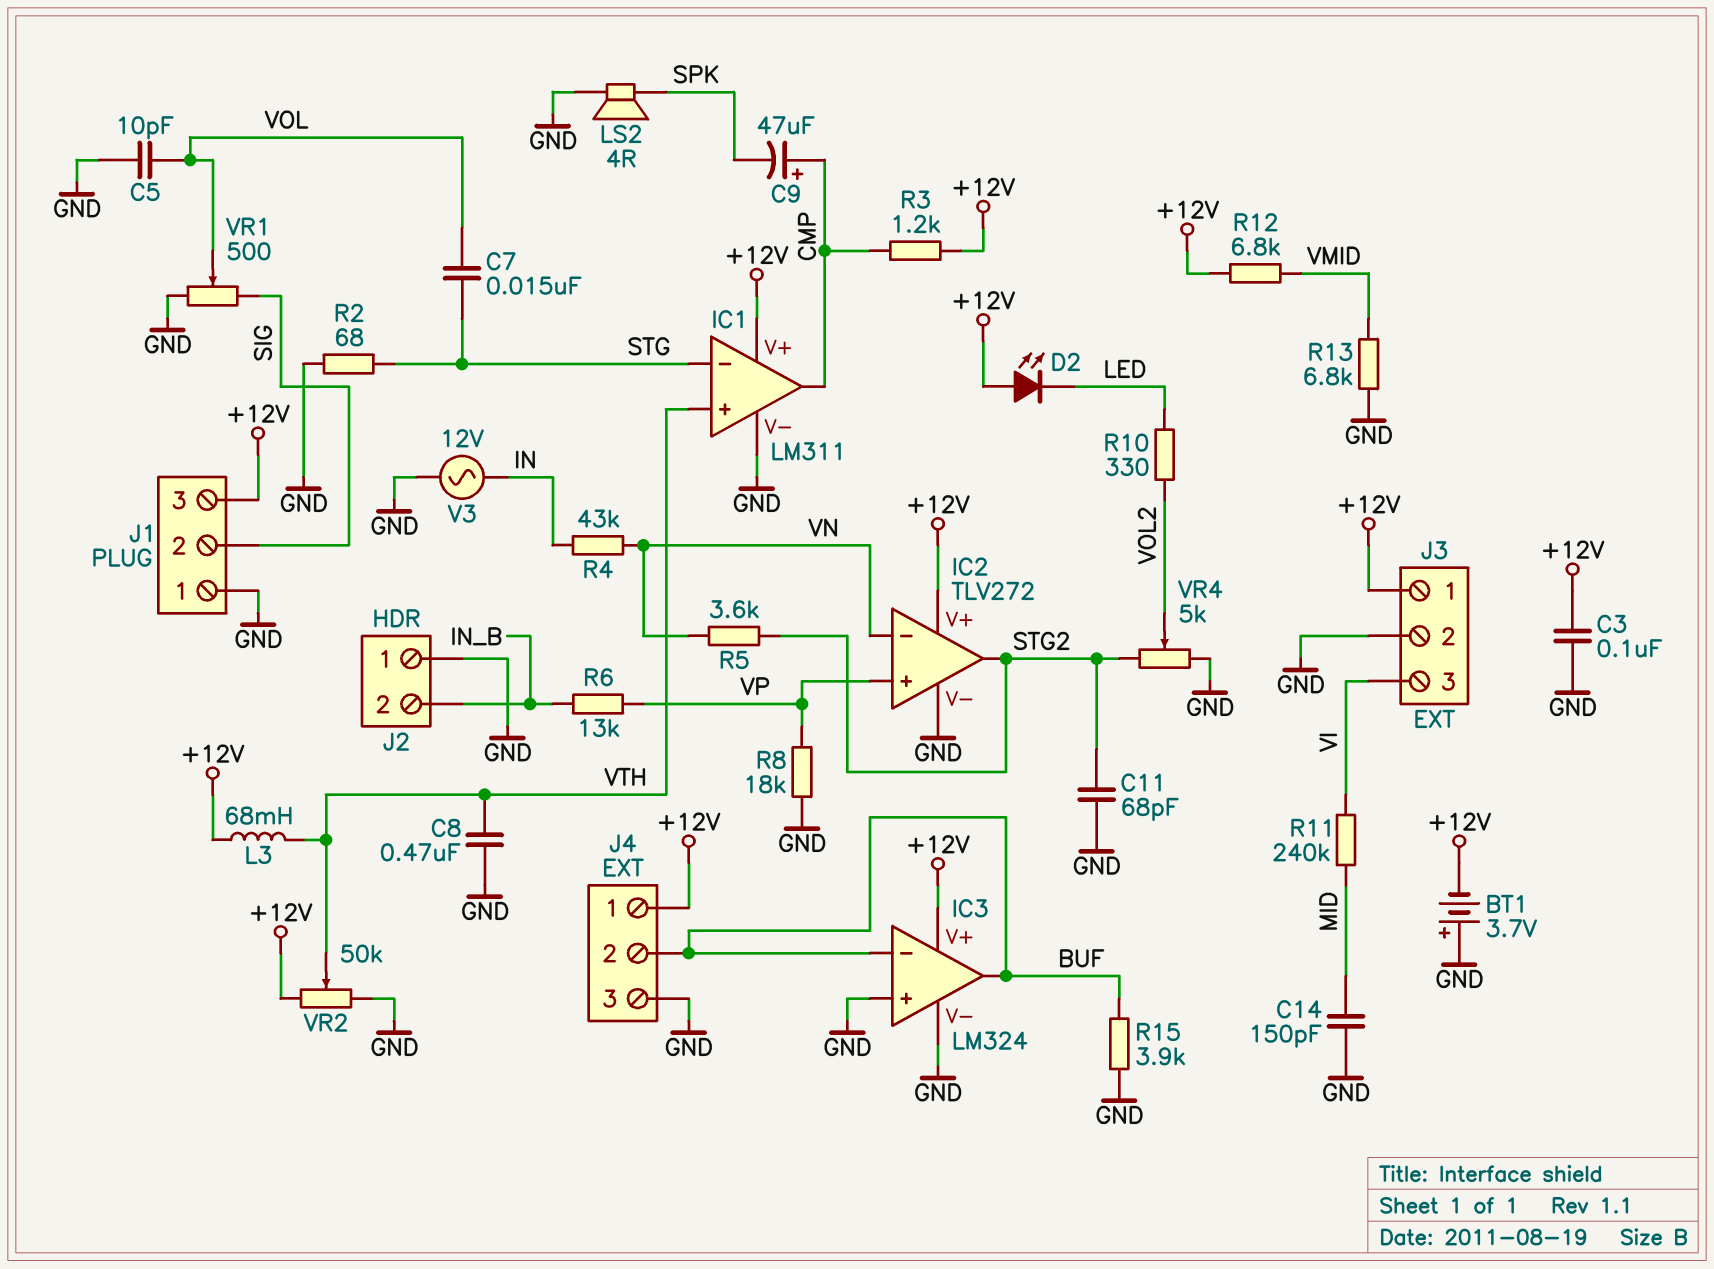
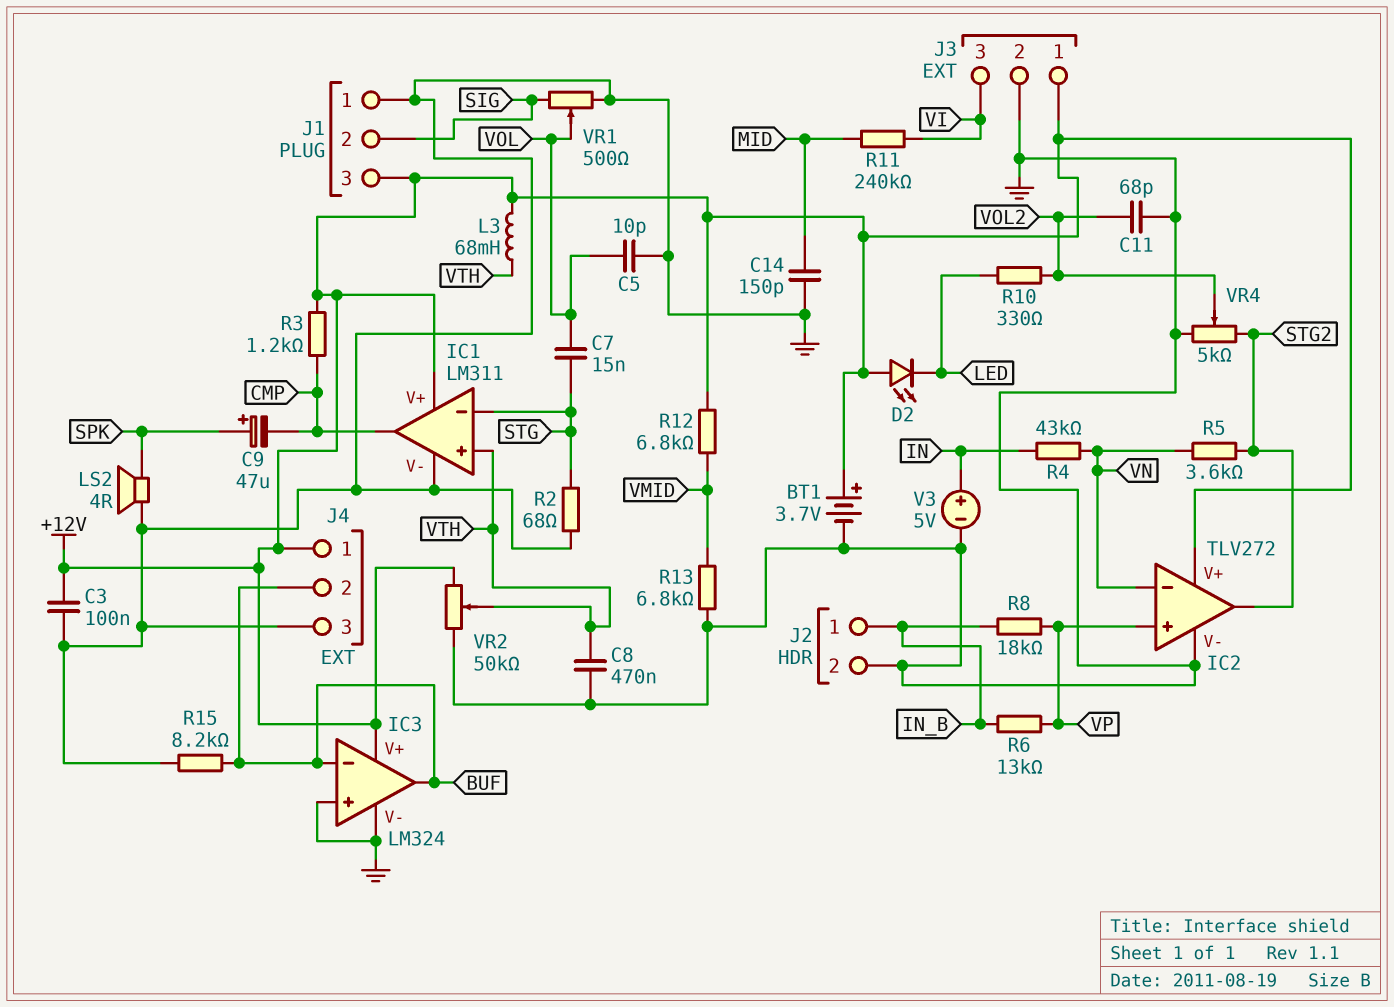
BT1: 3.7V (plus GND, minus +12V) -> 3.7V (plus +12V, minus GND)
C9: 47uF (plus CMP, minus SPK) -> 47uF (plus SPK, minus CMP)
C11: 68pF (GND, STG2) -> 68pF (GND, VOL2)
J2 pin 1: GND -> IN_B
J2 pin 2: IN_B -> GND
R8: 18k (GND, VP) -> 18k (IN_B, VP)
R15: 3.9k (BUF, GND) -> 8.2k (BUF, GND)
V3: AC 12V (GND, IN) -> 5V (plus IN, minus GND)

